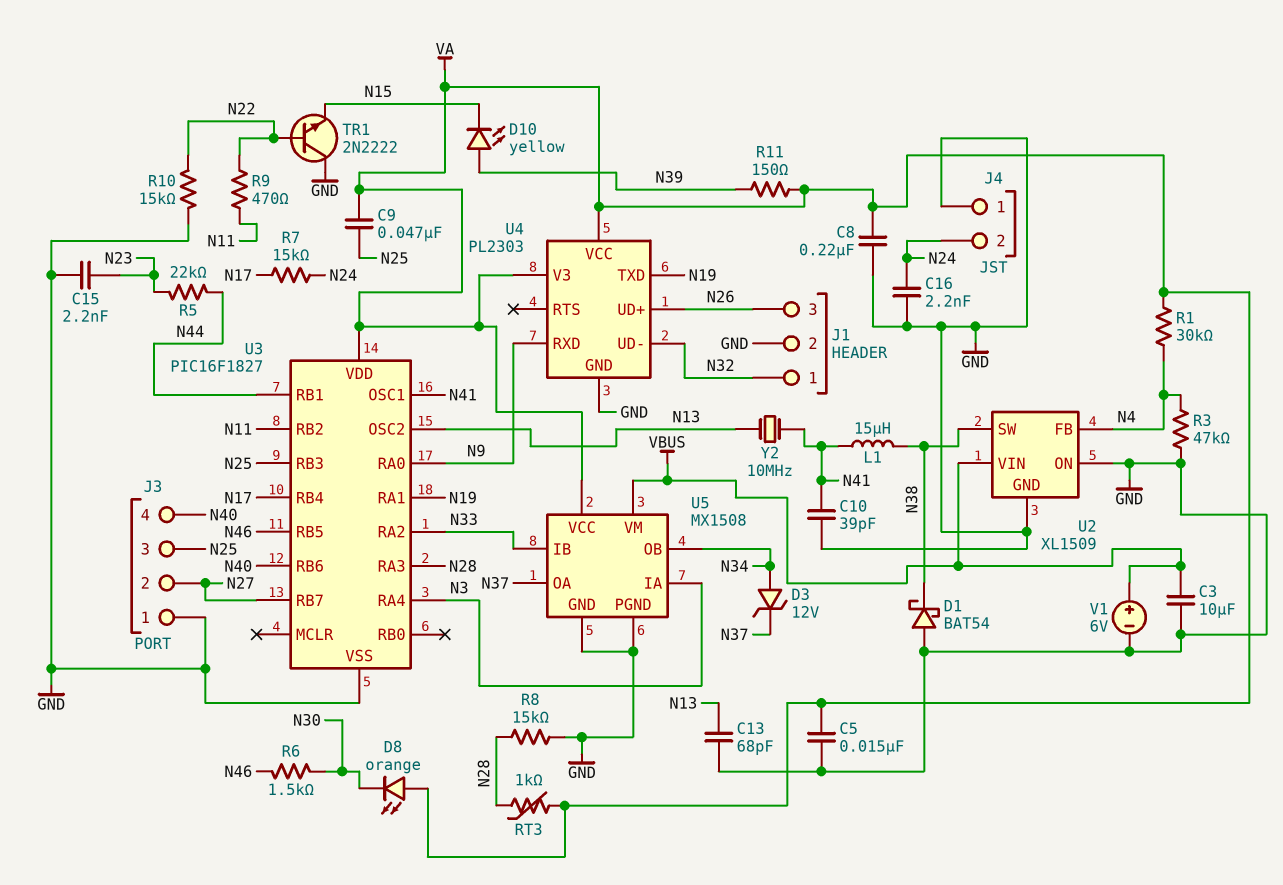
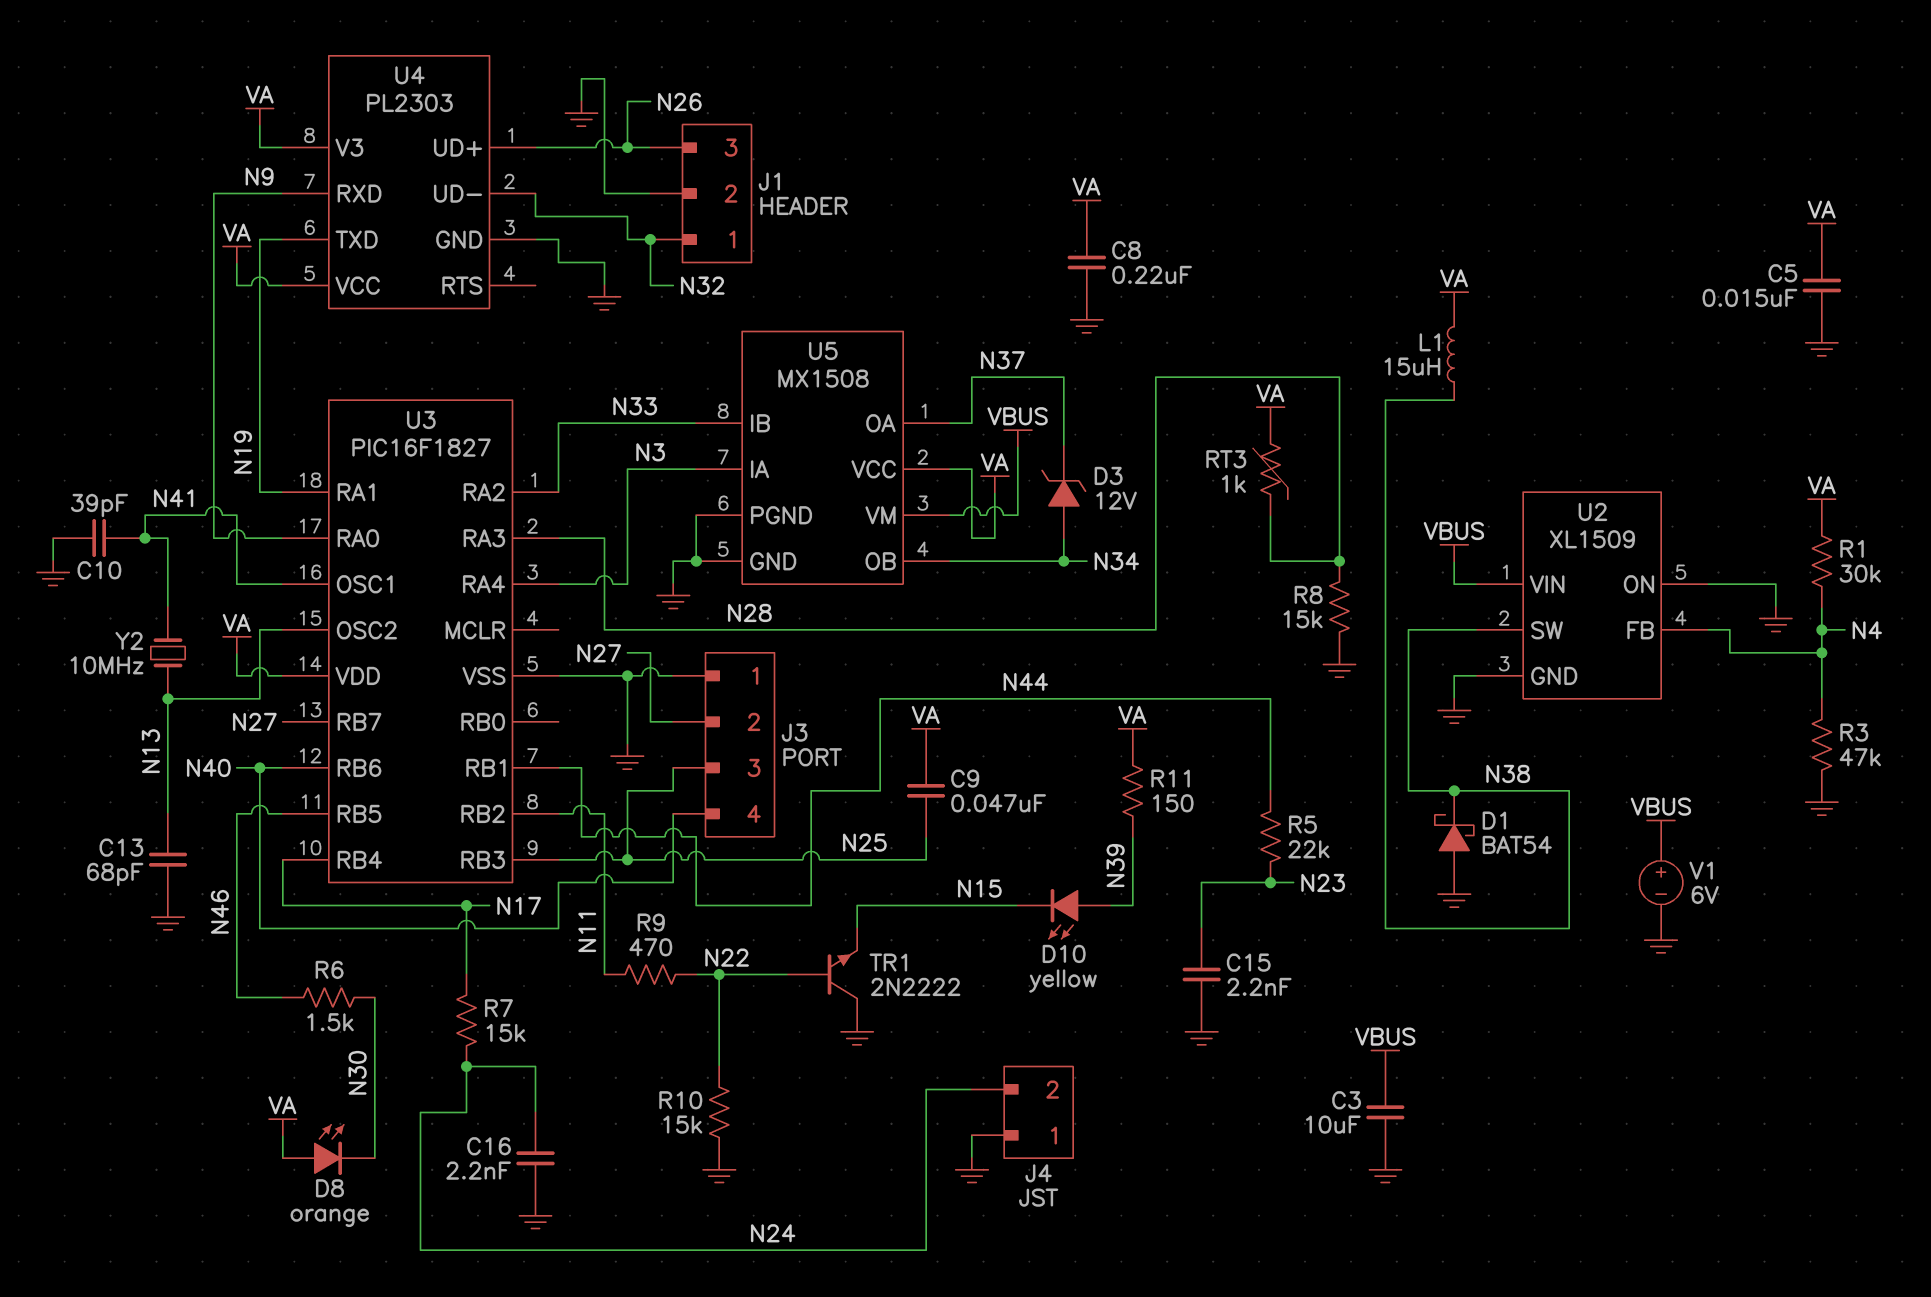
L1: 15uH (N38, N41) -> 15uH (N38, VA)

